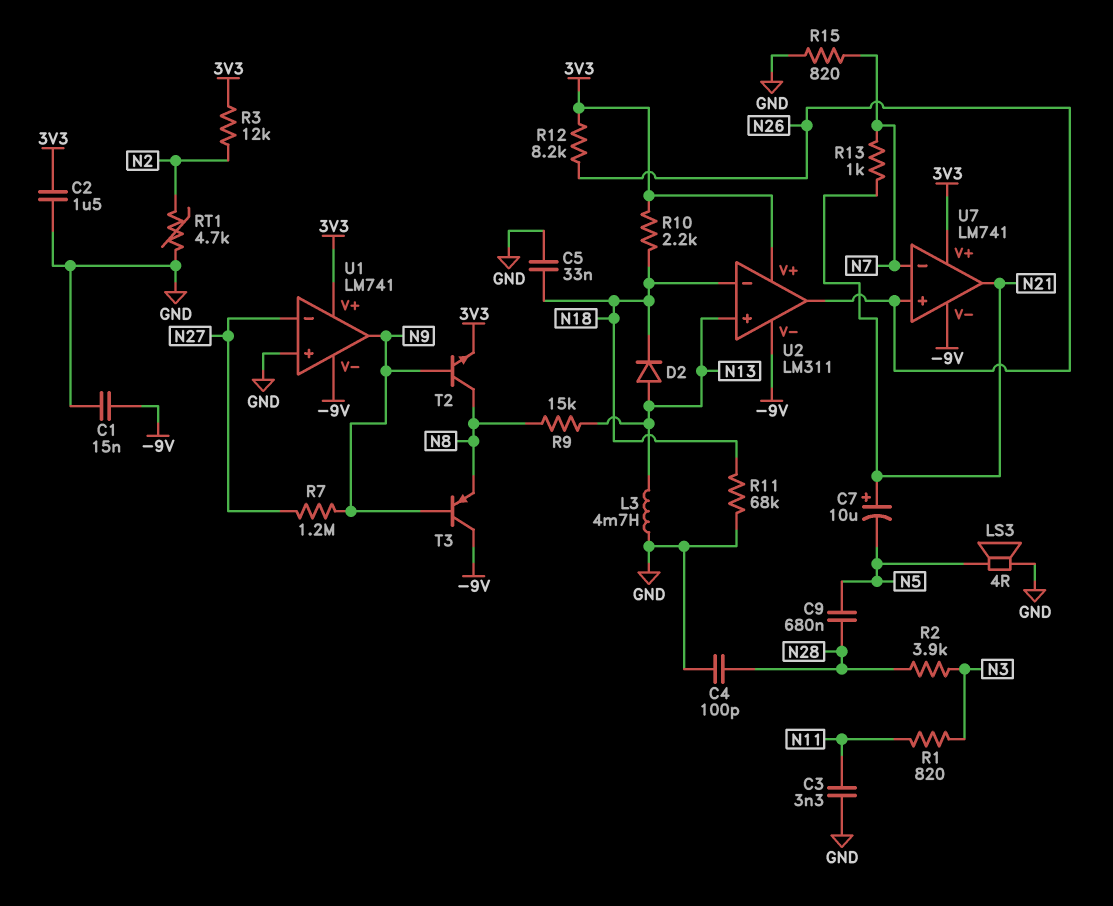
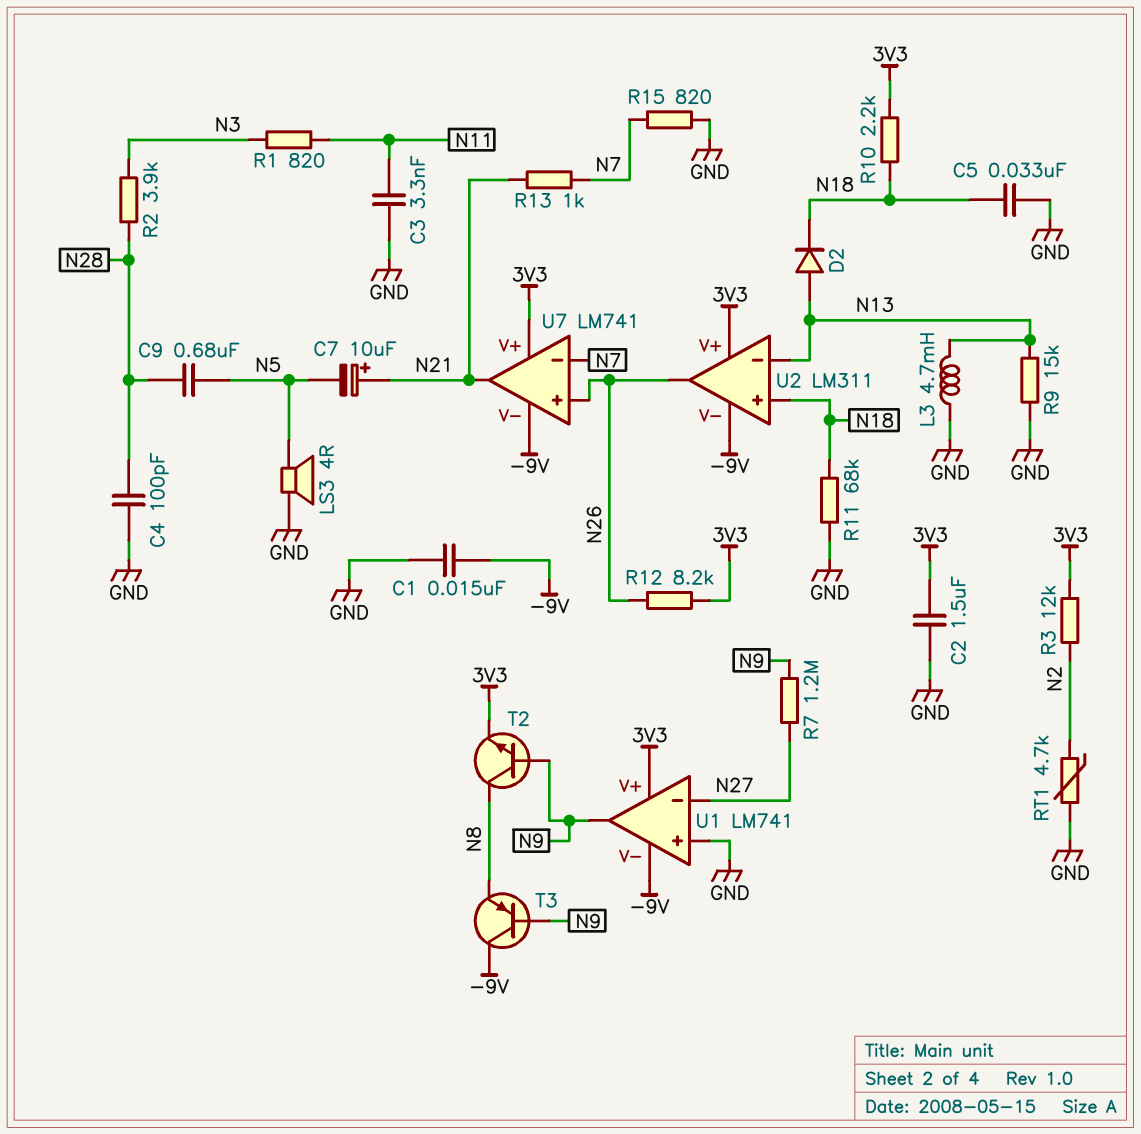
R9: 15k (N8, N13) -> 15k (GND, N13)
U2 pin in+: N13 -> N18
U2 pin in-: N18 -> N13

